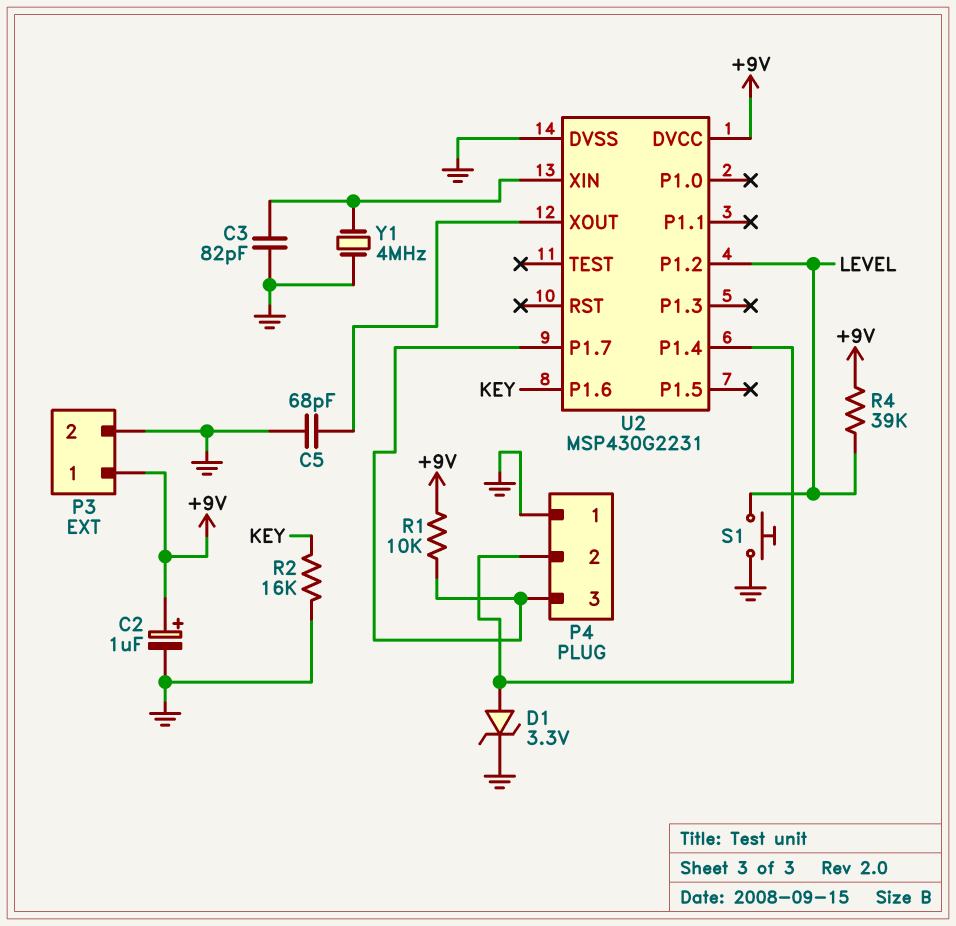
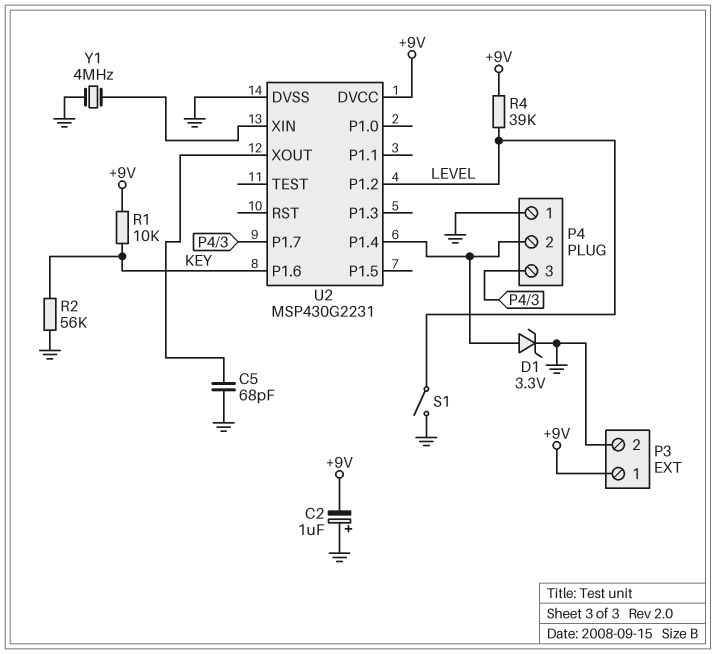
C2: 1uF (plus +9V, minus GND) -> 1uF (plus GND, minus +9V)
C3: 82pF (GND, U2/XIN) -> none
R1: 10k (+9V, P4/3) -> 10k (+9V, KEY)
R2: 16k (GND, KEY) -> 56k (GND, KEY)
S1: button (GND, LEVEL) -> switch (GND, LEVEL)

